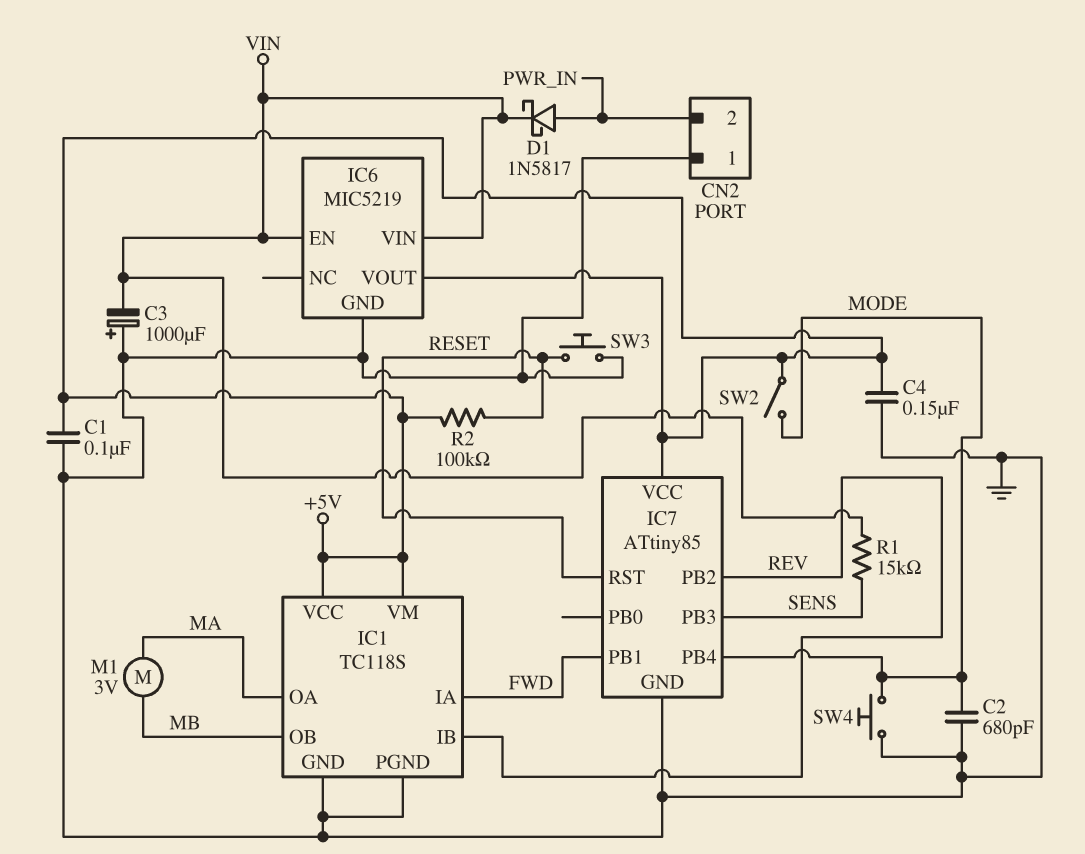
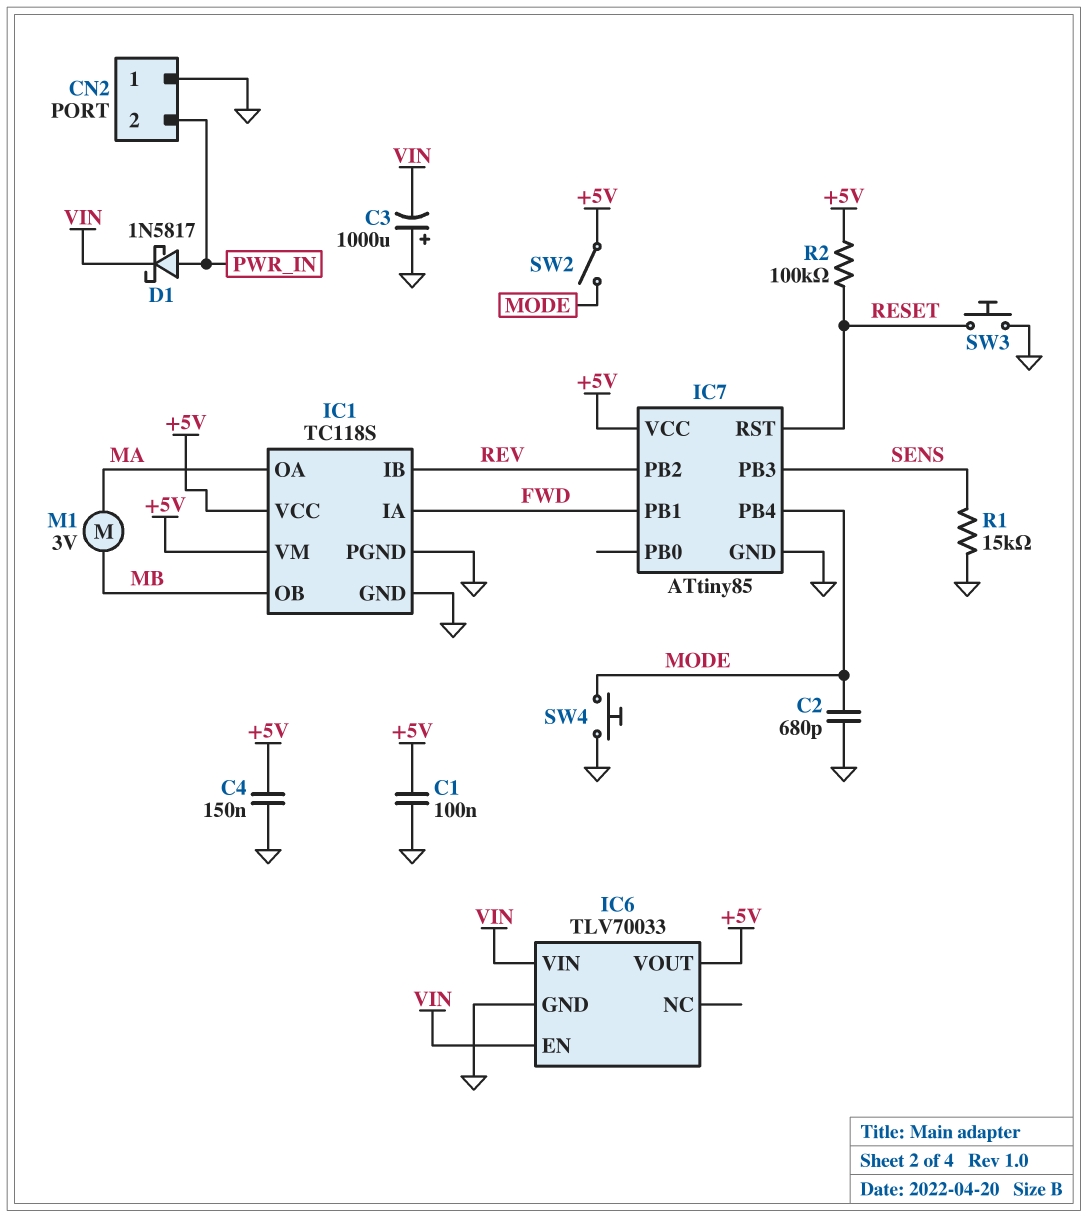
IC6: MIC5219 -> TLV70033
R1: 15k (SENS, VIN) -> 15k (GND, SENS)

